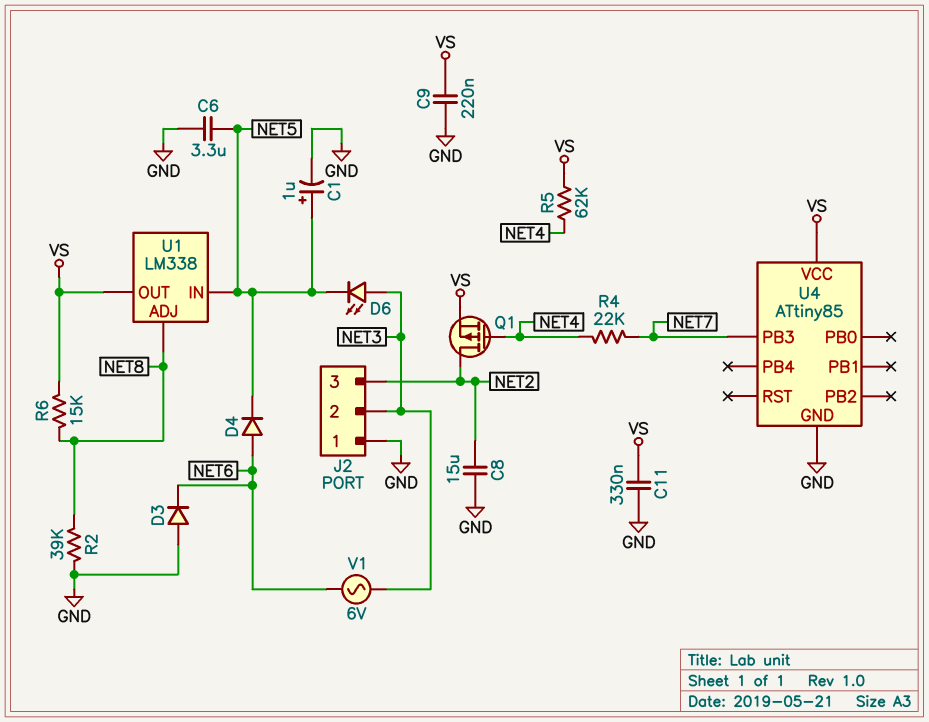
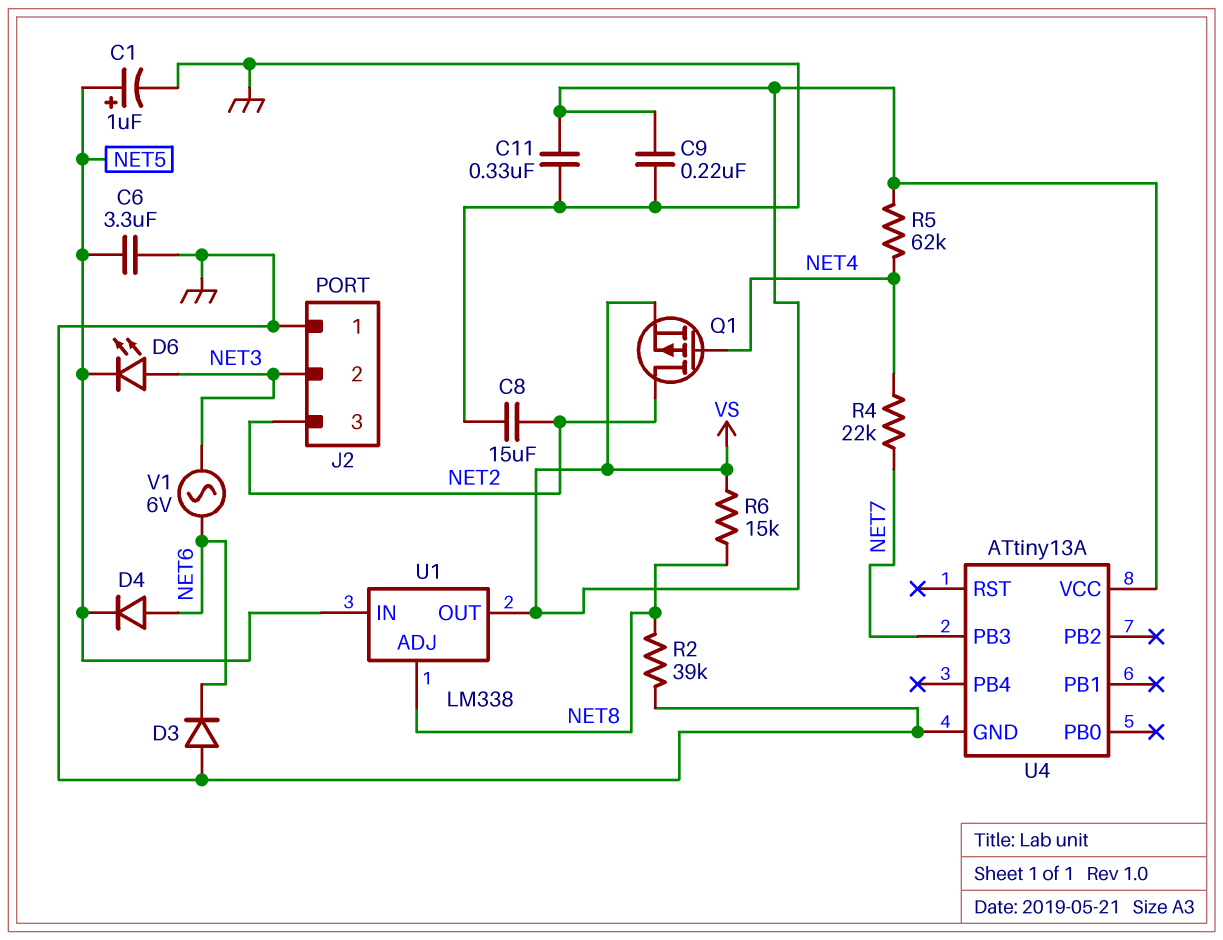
U4: ATtiny85 -> ATtiny13A

